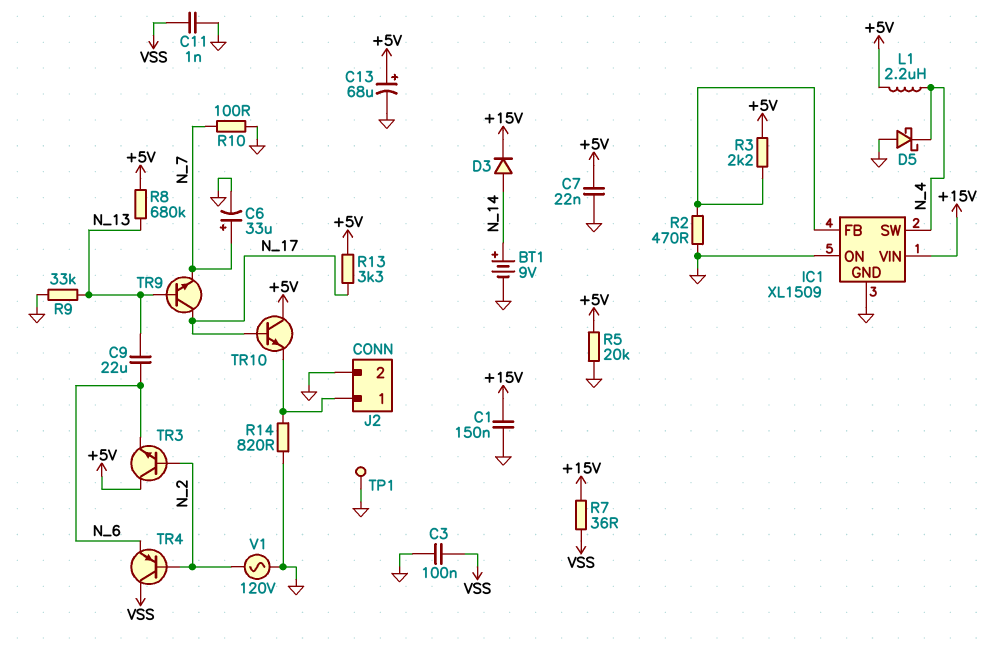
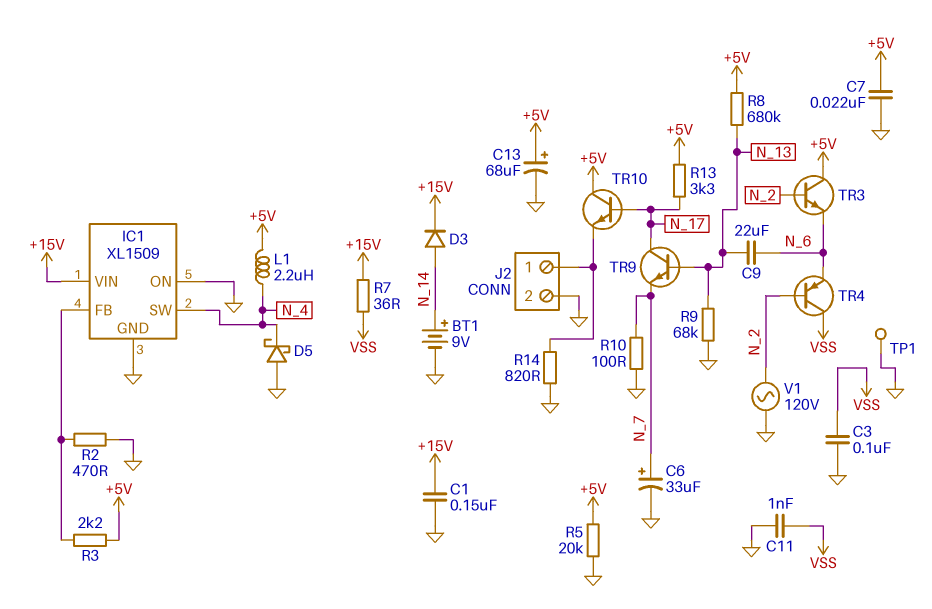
R9: 33k (GND, N_13) -> 68k (GND, N_13)

